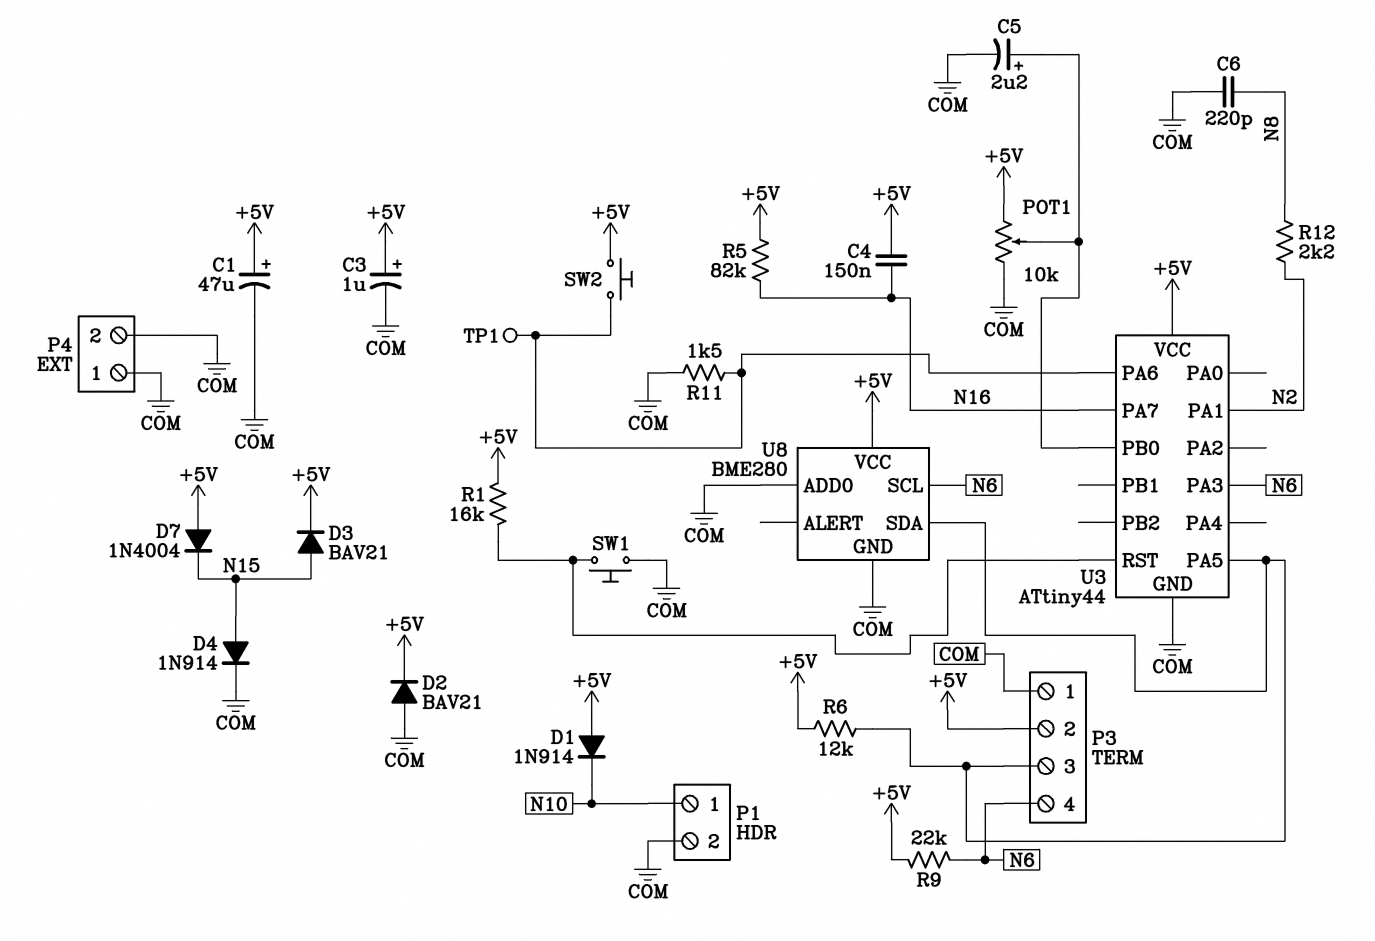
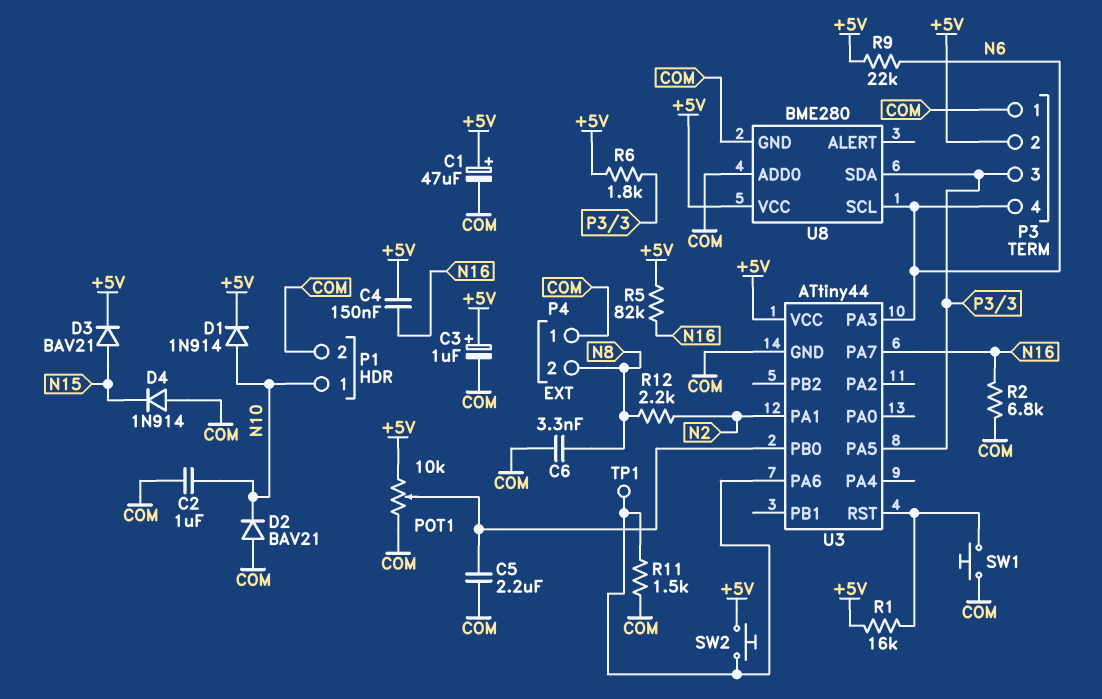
C2: none -> 1uF (COM, N10)
C5: 2.2uF (plus U3/PB0, minus COM) -> 2.2uF (COM, U3/PB0)
C6: 220pF (COM, N8) -> 3.3nF (COM, N8)
D1: diode 1N914 (A +5V, K N10) -> diode 1N914 (A N10, K +5V)
D2: diode BAV21 (A COM, K +5V) -> diode BAV21 (A COM, K N10)
D4: diode 1N914 (A N15, K COM) -> diode 1N914 (A COM, K N15)
D7: diode 1N4004 (A +5V, K N15) -> none
P4 pin 2: COM -> N8
R2: none -> 6.8k (COM, N16)
R6: 12k (+5V, P3/3) -> 1.8k (+5V, P3/3)

